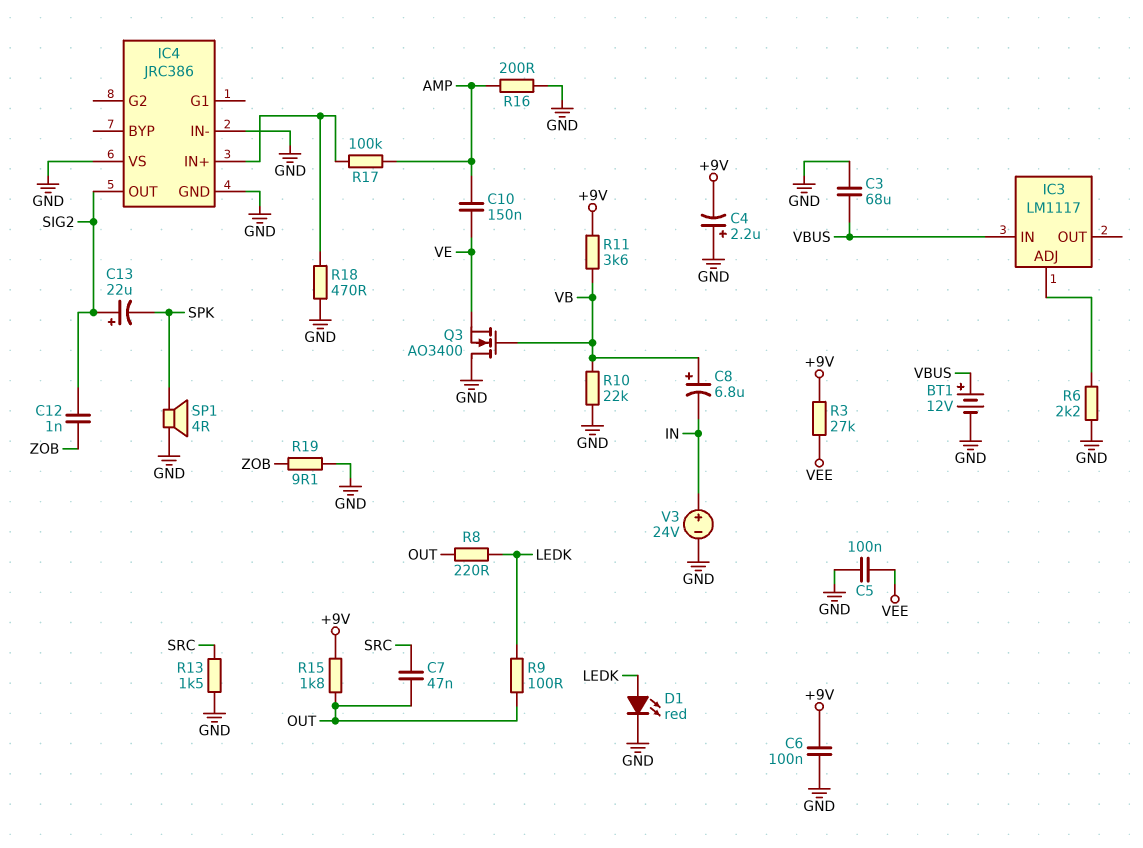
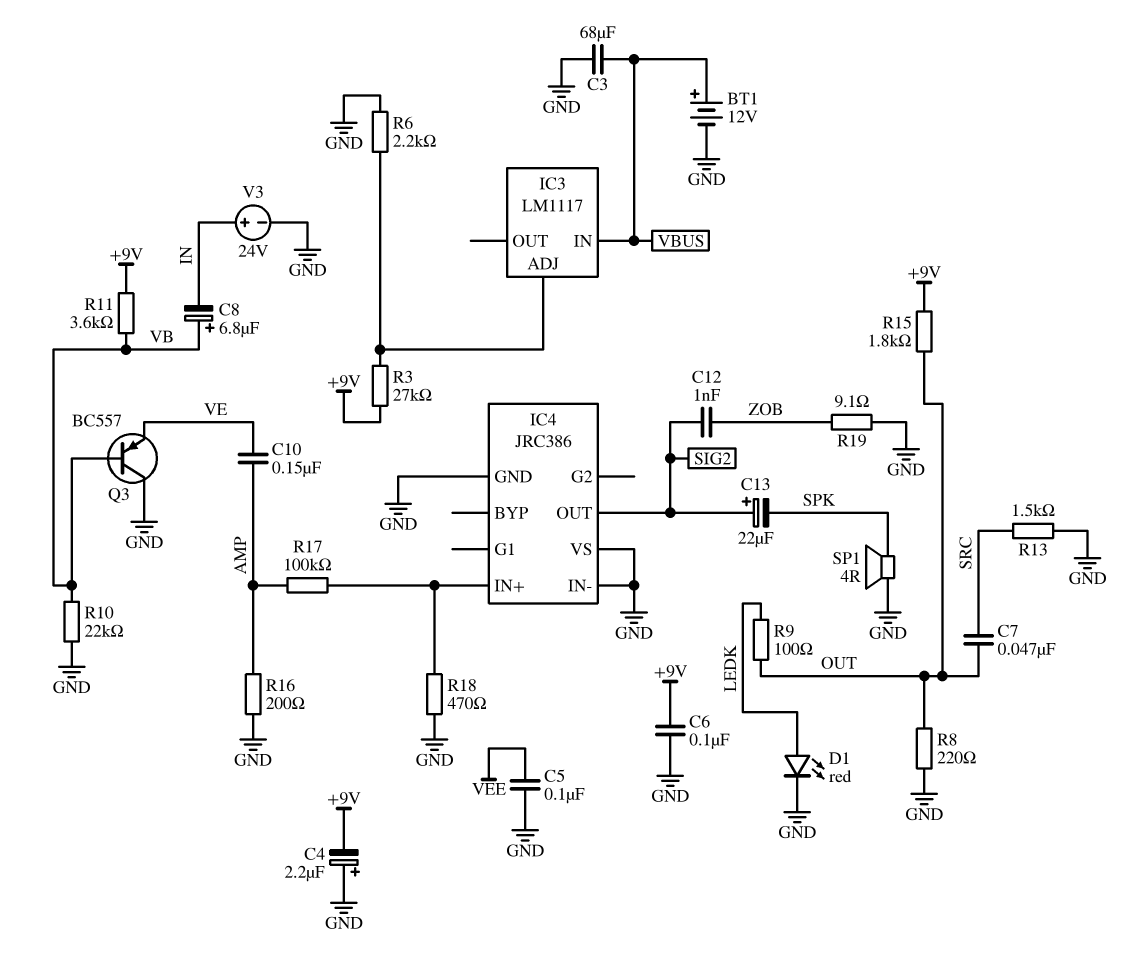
Q3: NMOS AO3400 (G VB, D GND, S VE) -> PNP BC557 (B VB, C GND, E VE)
R3: 27k (+9V, VEE) -> 27k (+9V, IC3/ADJ)
R8: 220 (LEDK, OUT) -> 220 (GND, OUT)

